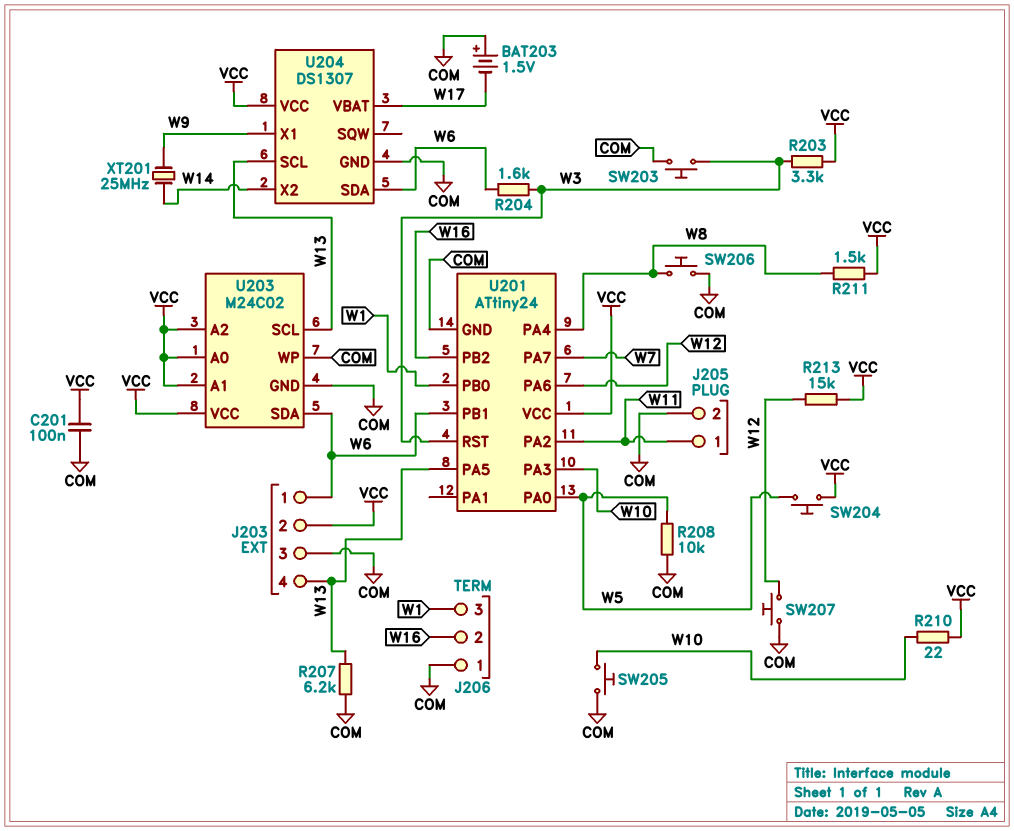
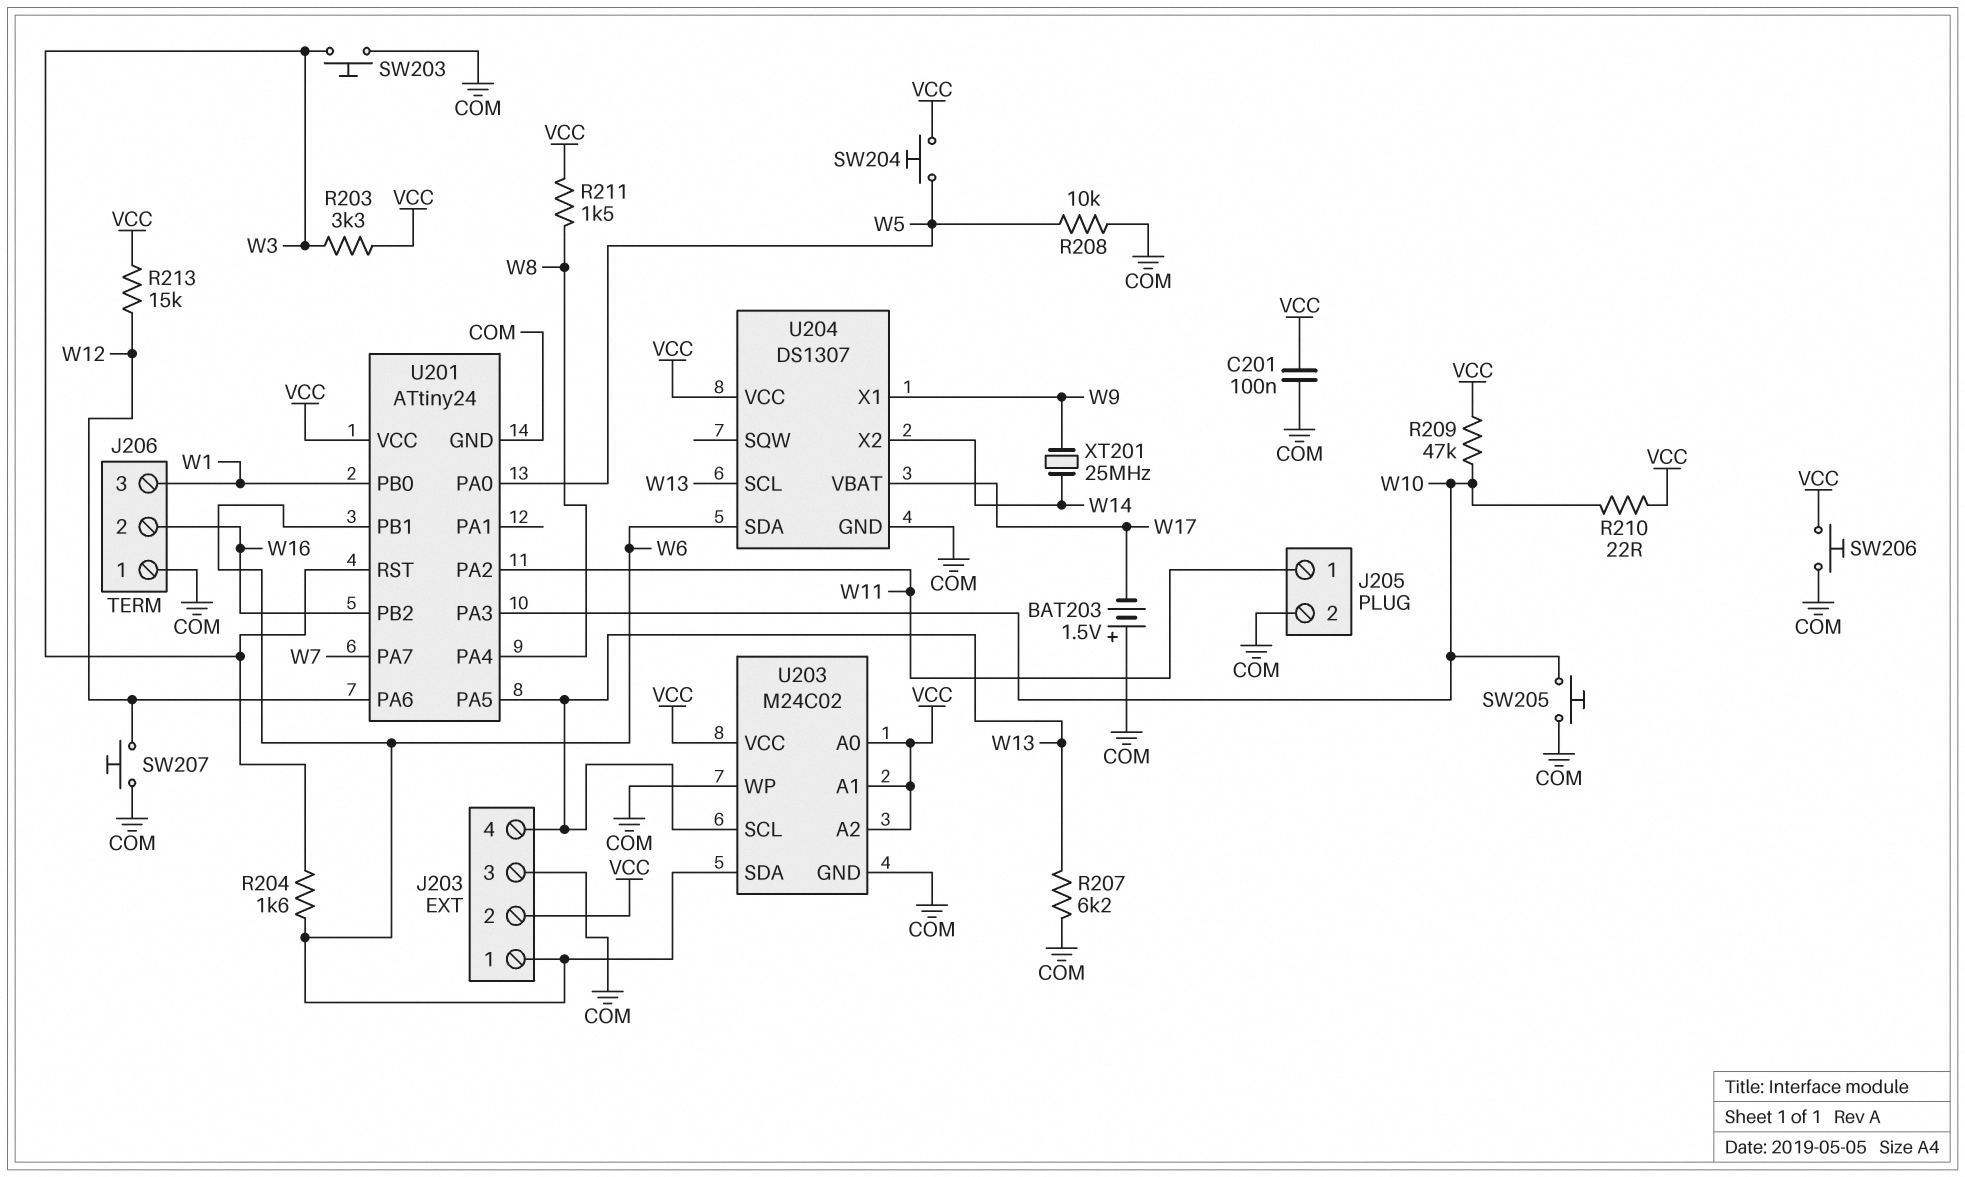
R209: none -> 47k (VCC, W10)
SW206: button (COM, W8) -> button (COM, VCC)

